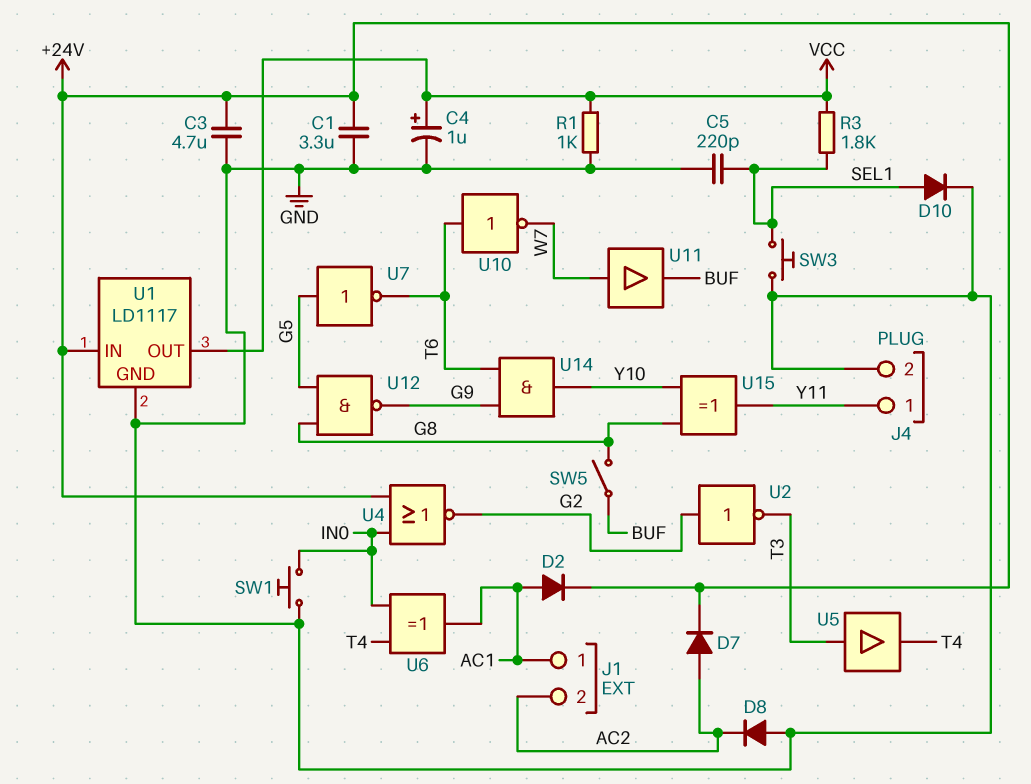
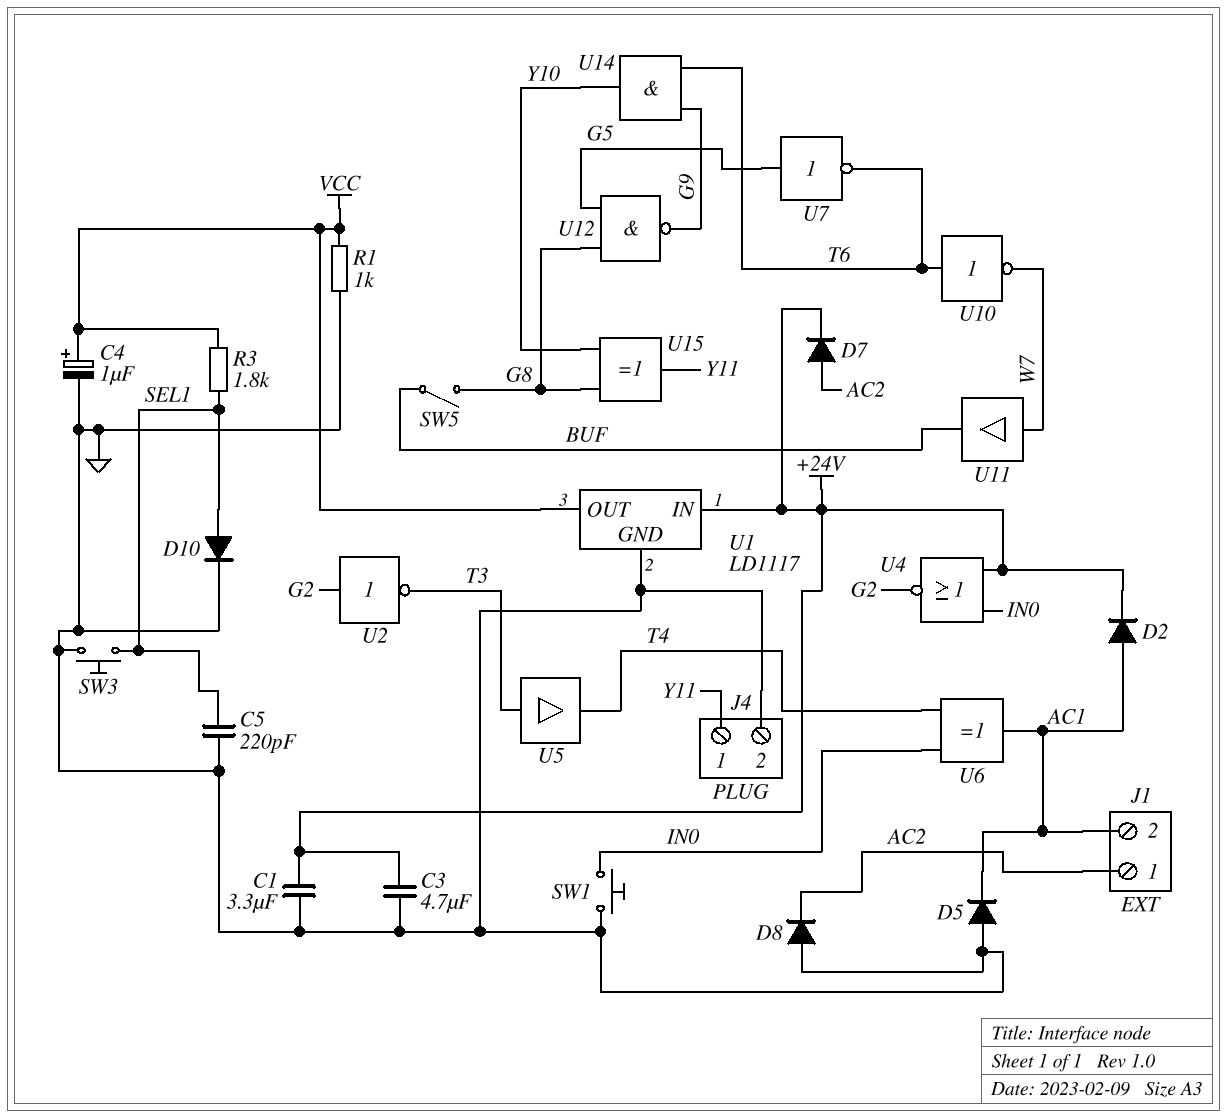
D5: none -> diode (A GND, K AC1)
J1 pin 1: AC1 -> AC2
J1 pin 2: AC2 -> AC1

